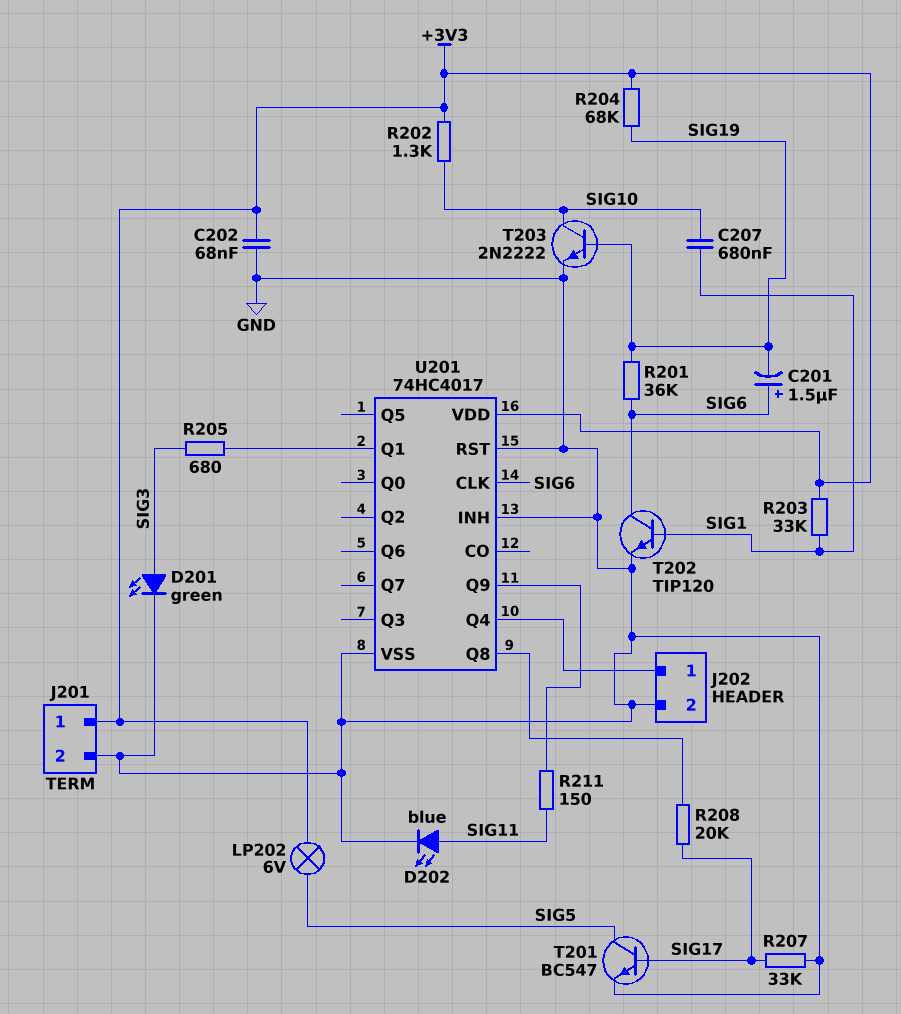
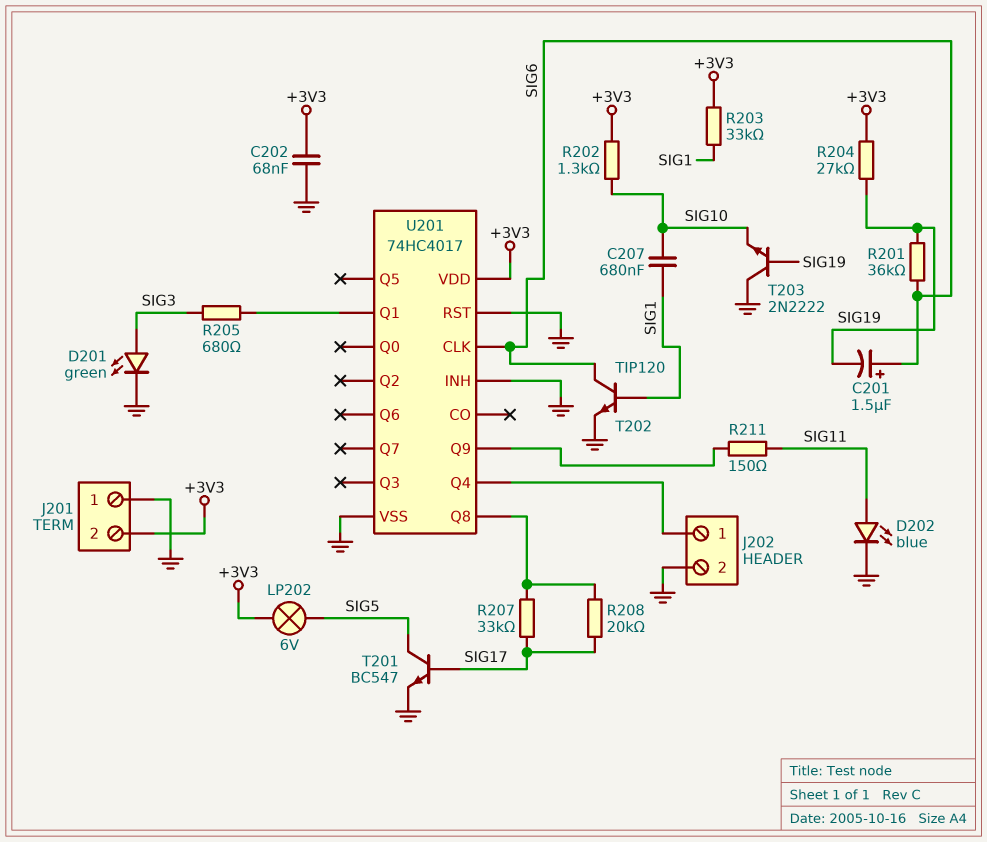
J201 pin 1: +3V3 -> GND
J201 pin 2: GND -> +3V3
R204: 68k (+3V3, SIG19) -> 27k (+3V3, SIG19)
R207: 33k (GND, SIG17) -> 33k (SIG17, U201/Q8)
T203: NPN 2N2222 (B SIG19, C SIG10, E GND) -> NPN 2N2222 (B SIG19, C GND, E SIG10)

